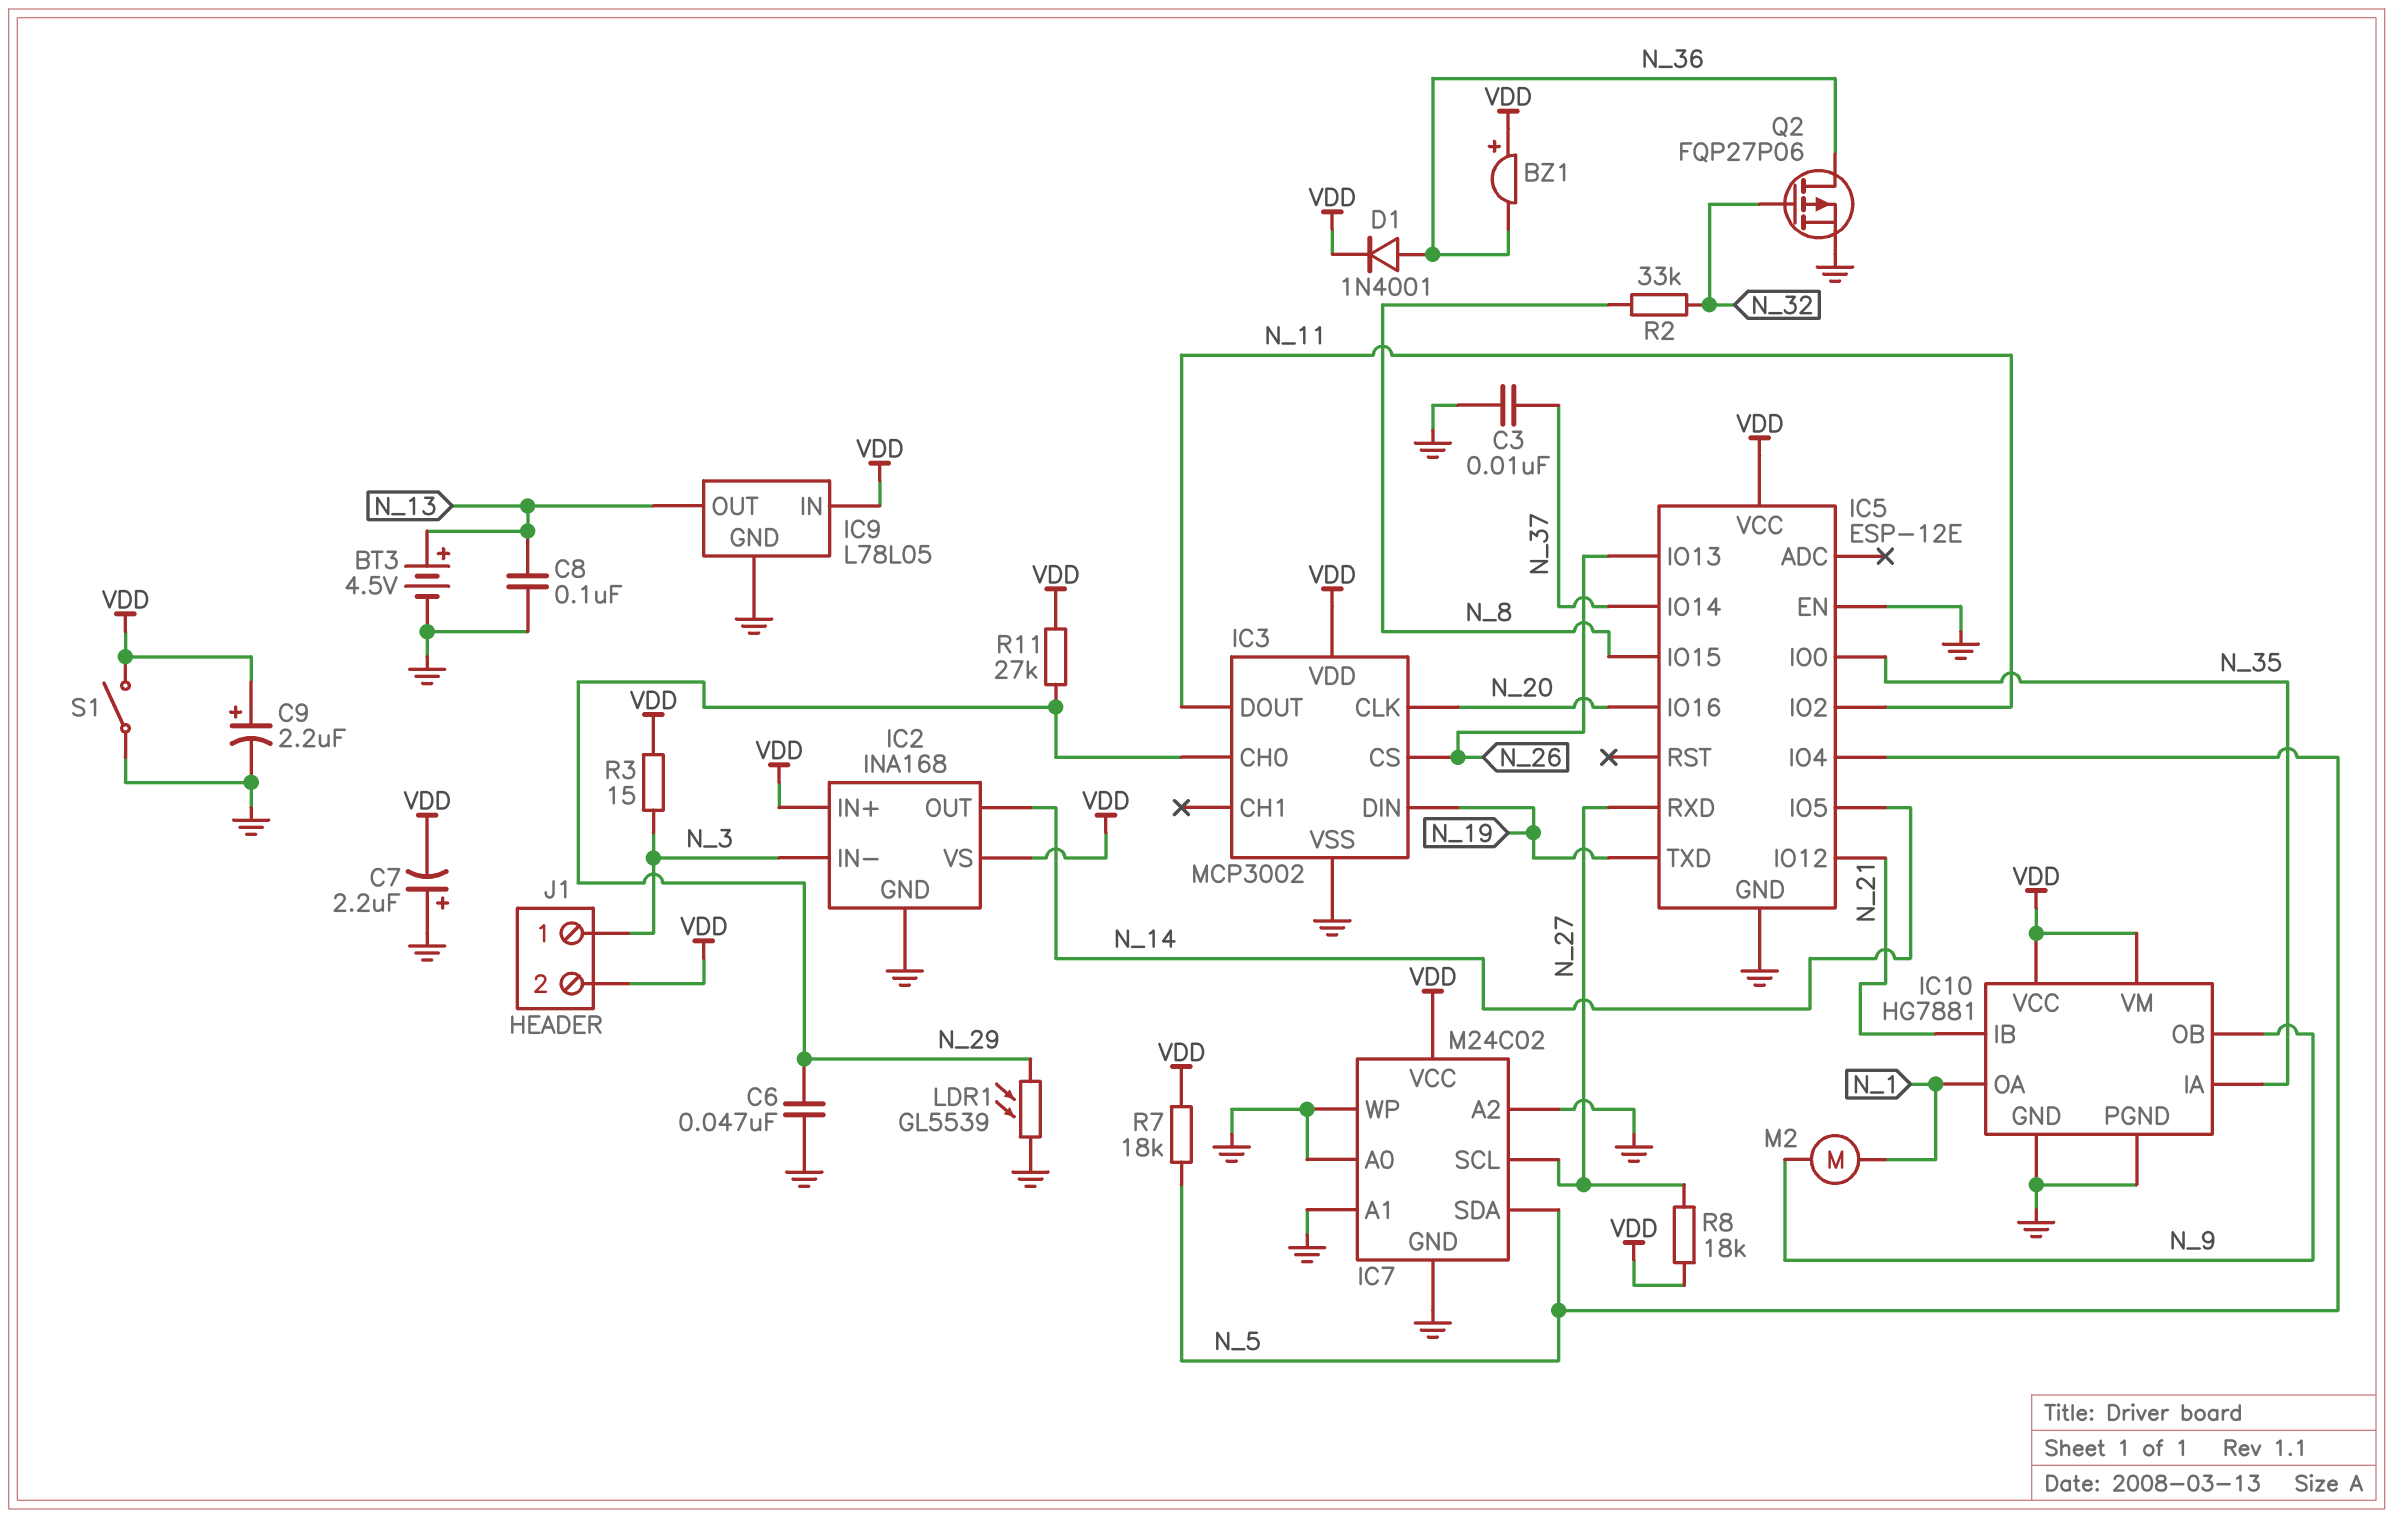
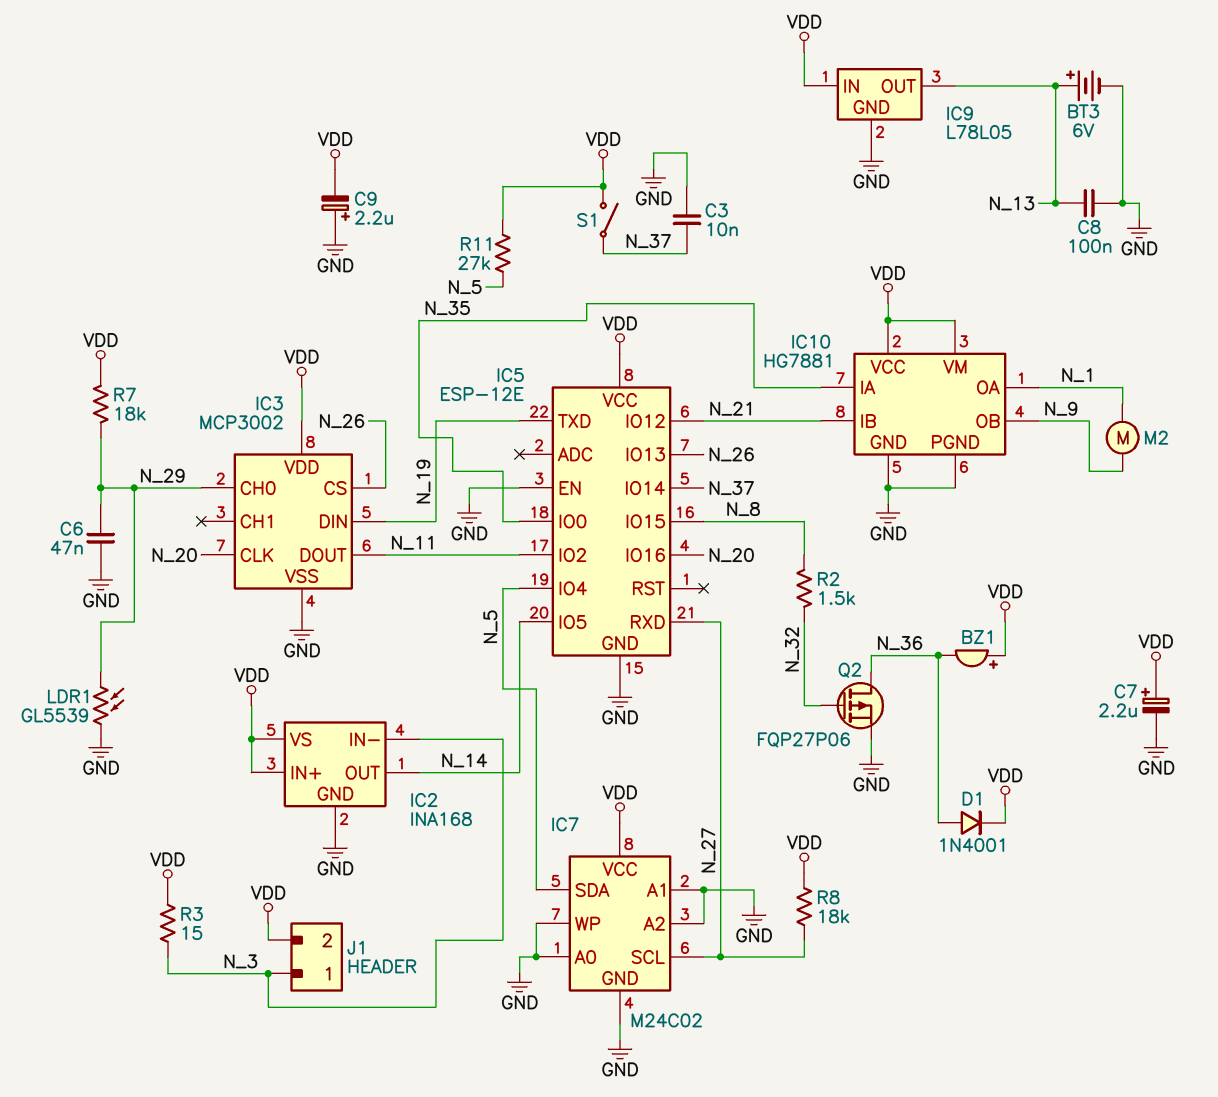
BT3: 4.5V (plus N_13, minus GND) -> 6V (plus N_13, minus GND)
C7: 2.2uF (plus GND, minus VDD) -> 2.2uF (plus VDD, minus GND)
C9: 2.2uF (plus VDD, minus GND) -> 2.2uF (plus GND, minus VDD)
R2: 33k (N_8, N_32) -> 1.5k (N_8, N_32)
R7: 18k (N_5, VDD) -> 18k (N_29, VDD)
R11: 27k (N_29, VDD) -> 27k (N_5, VDD)
S1: switch (GND, VDD) -> switch (N_37, VDD)

